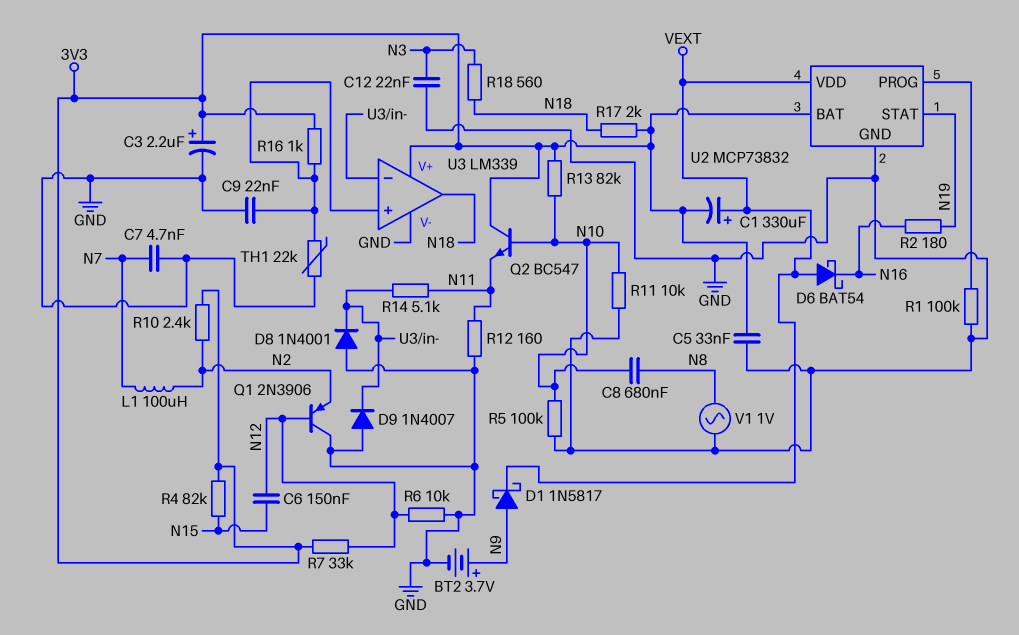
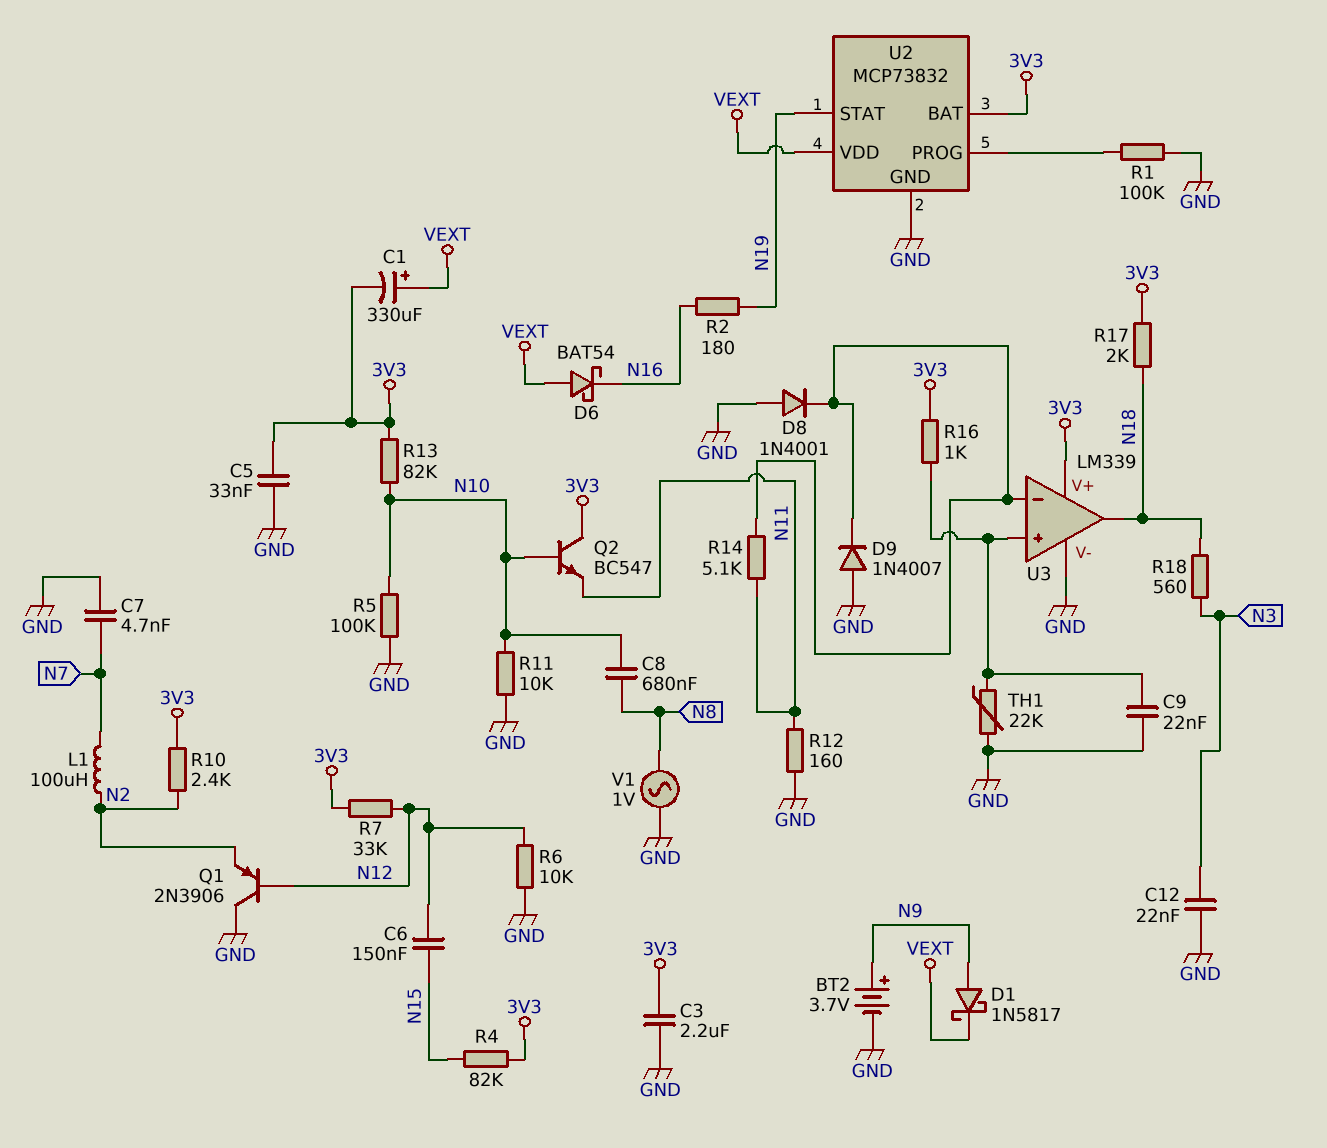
C3: 2.2uF (plus 3V3, minus GND) -> 2.2uF (3V3, GND)

